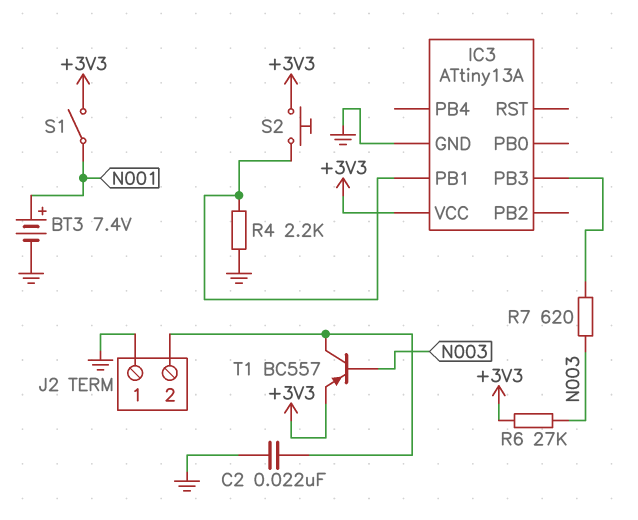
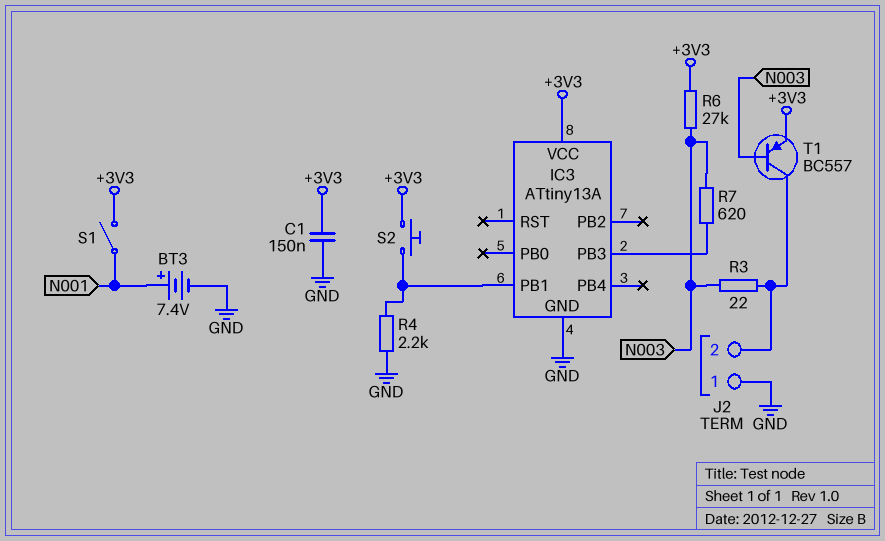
C1: none -> 150nF (+3V3, GND)
C2: 22nF (GND, J2/2) -> none
R3: none -> 22 (J2/2, N003)

